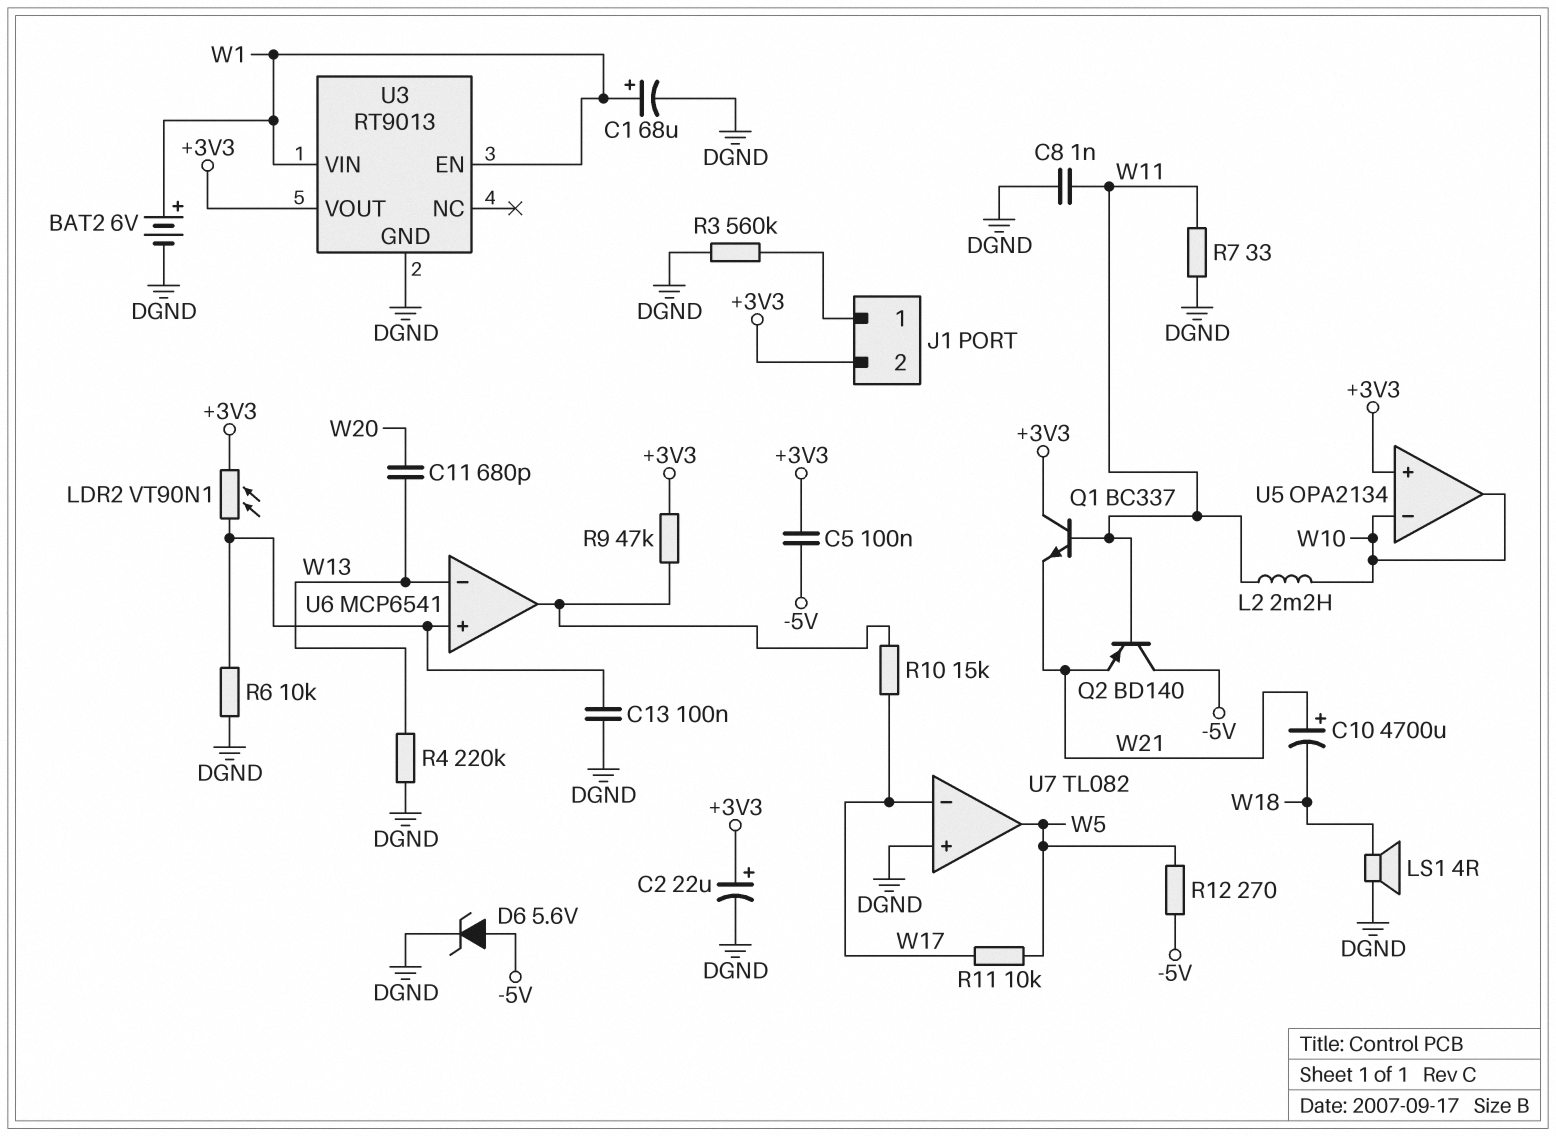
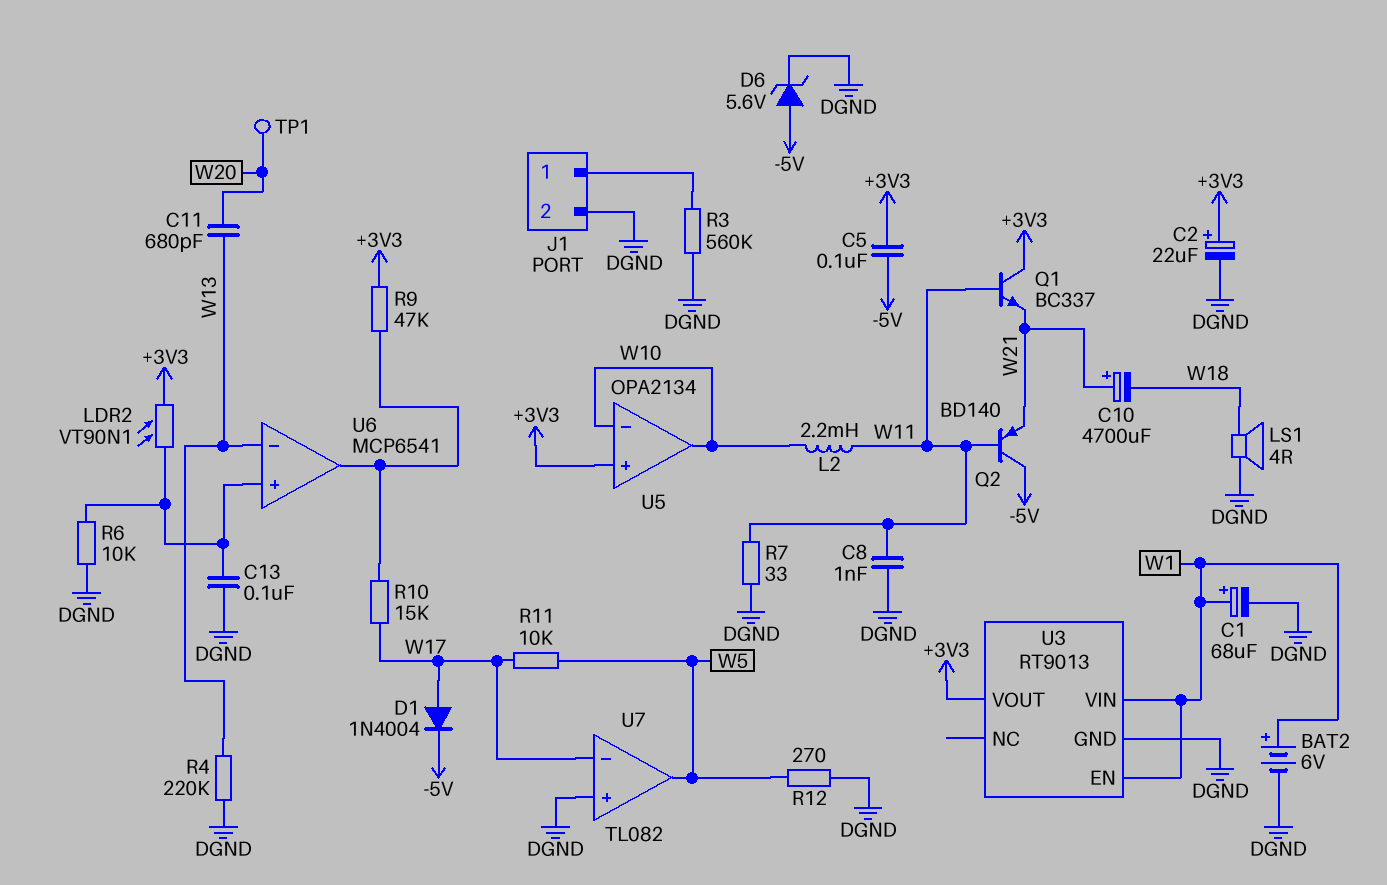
D1: none -> diode 1N4004 (A W17, K -5V)
J1 pin 2: +3V3 -> DGND
R12: 270 (-5V, W5) -> 270 (DGND, W5)
TP1: none -> test point (W20)

